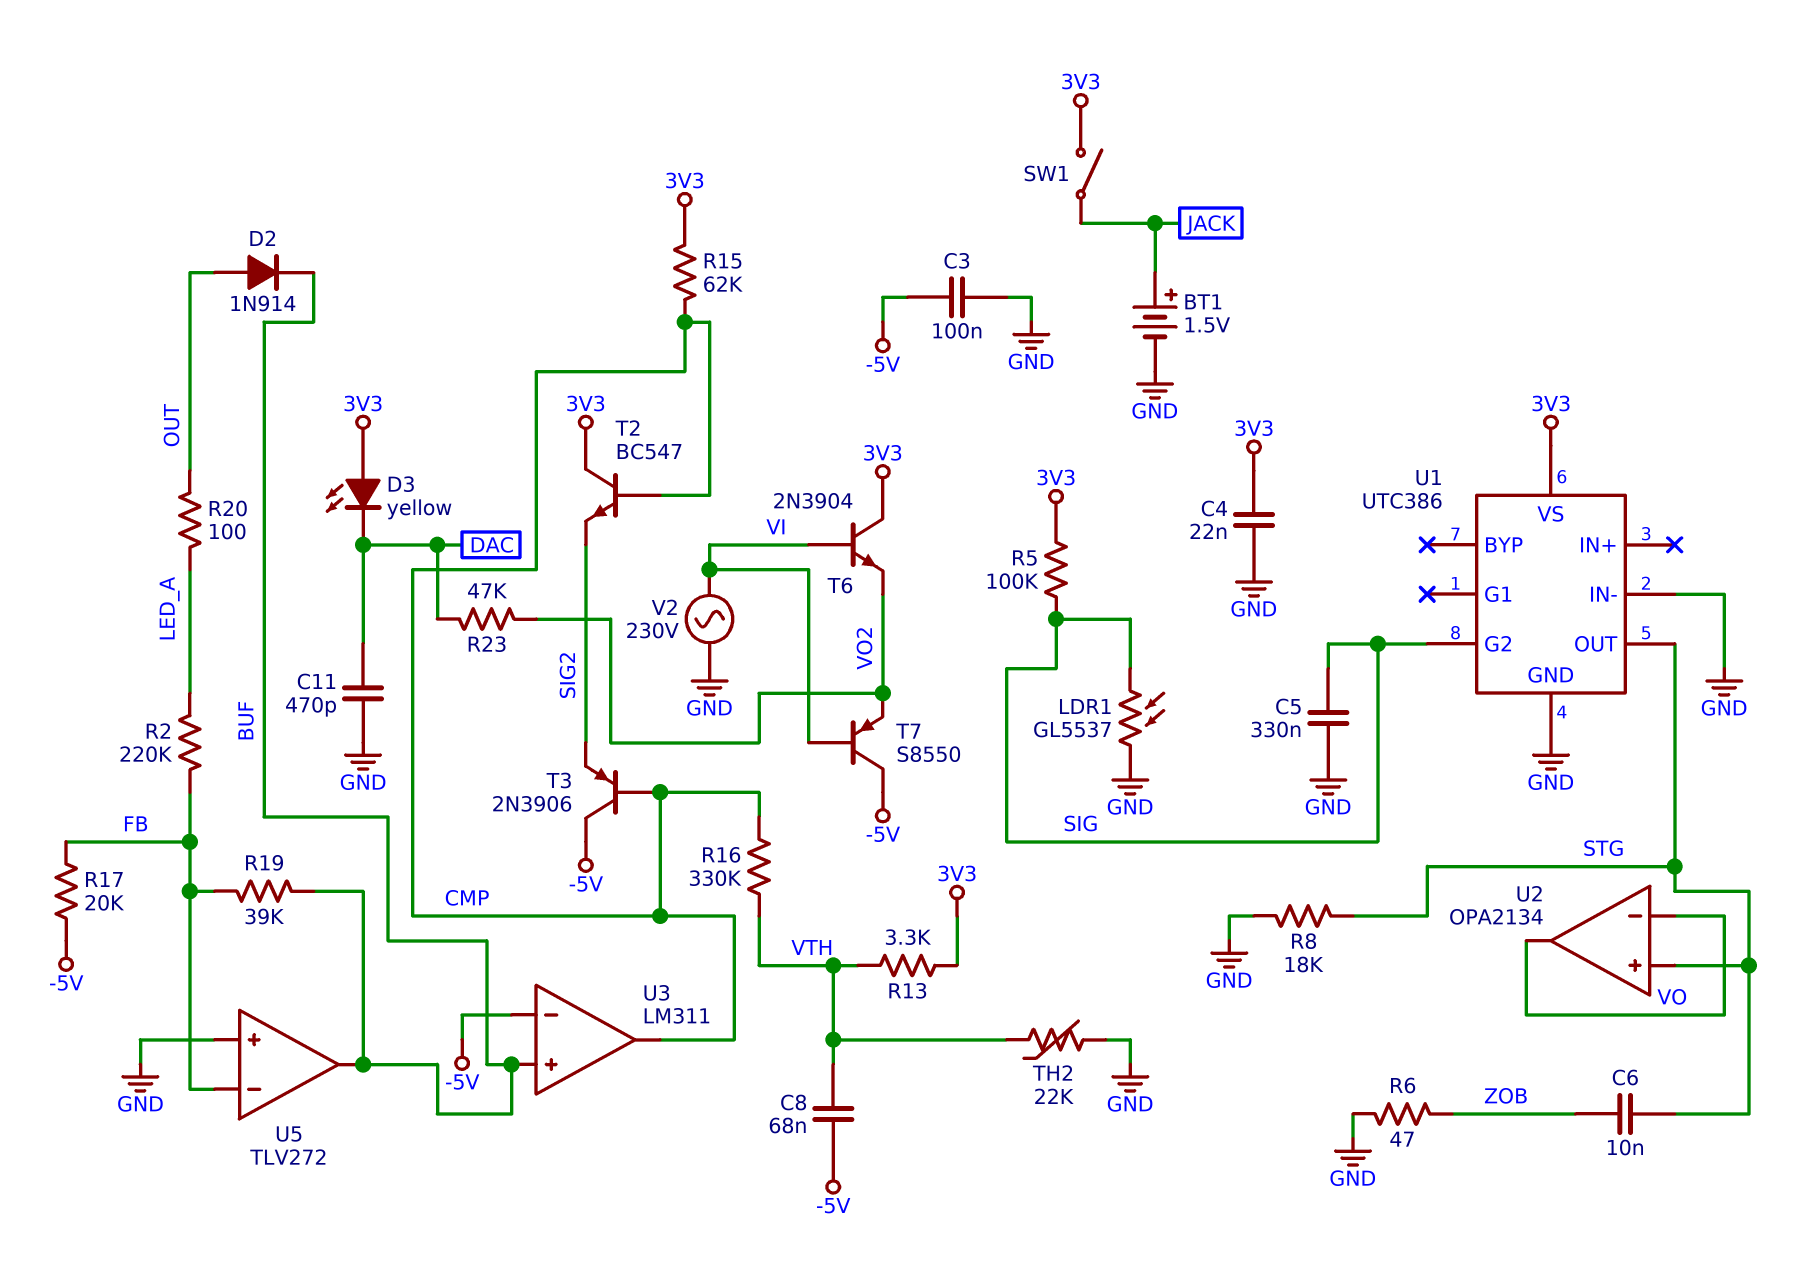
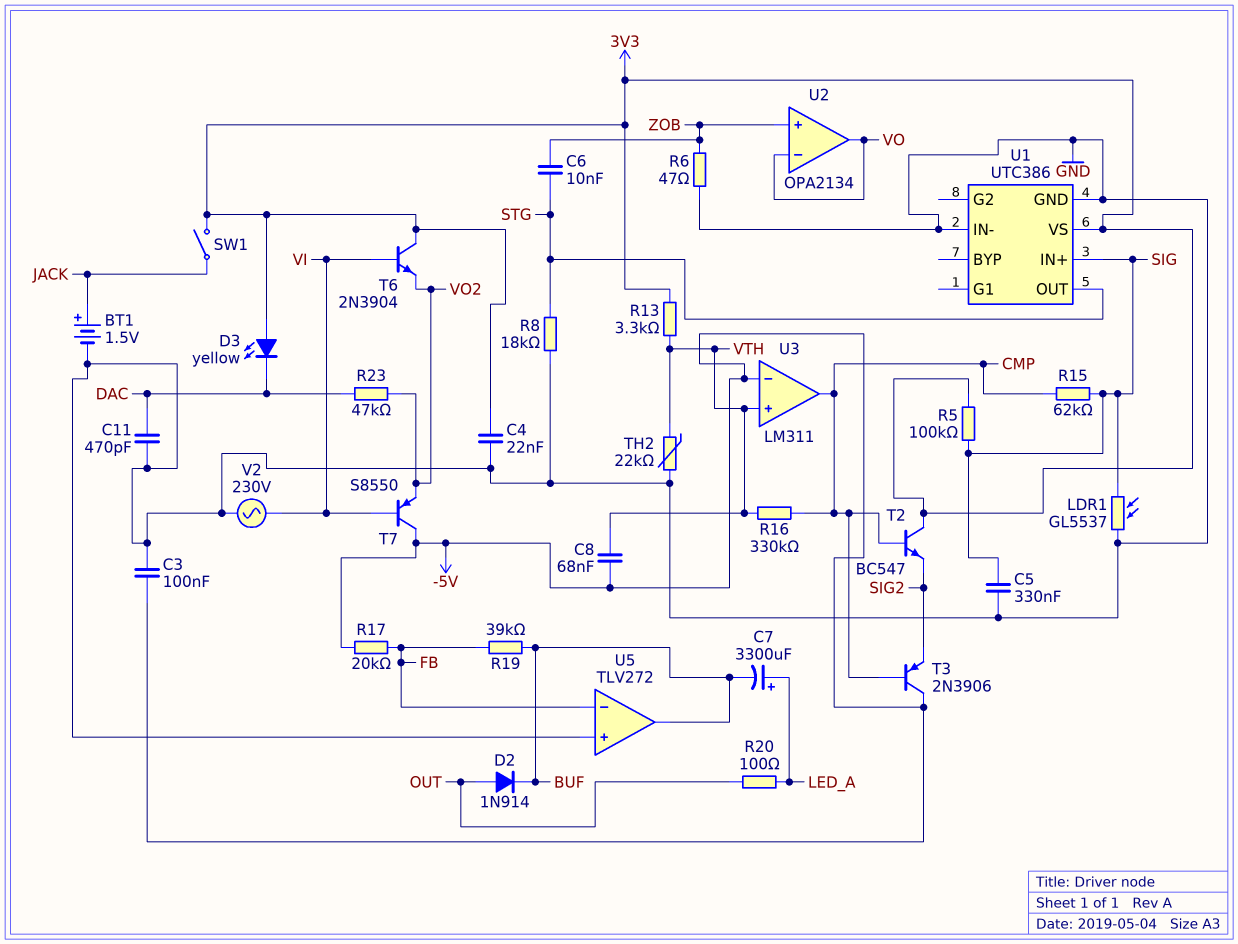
C7: none -> 3300uF (plus LED_A, minus BUF)
R2: 220k (FB, LED_A) -> none
R15: 62k (3V3, CMP) -> 62k (CMP, SIG)
U1 pin G2: SIG -> none
U1 pin IN+: none -> SIG
U2 pin in+: STG -> ZOB
U3 pin in+: BUF -> VTH

